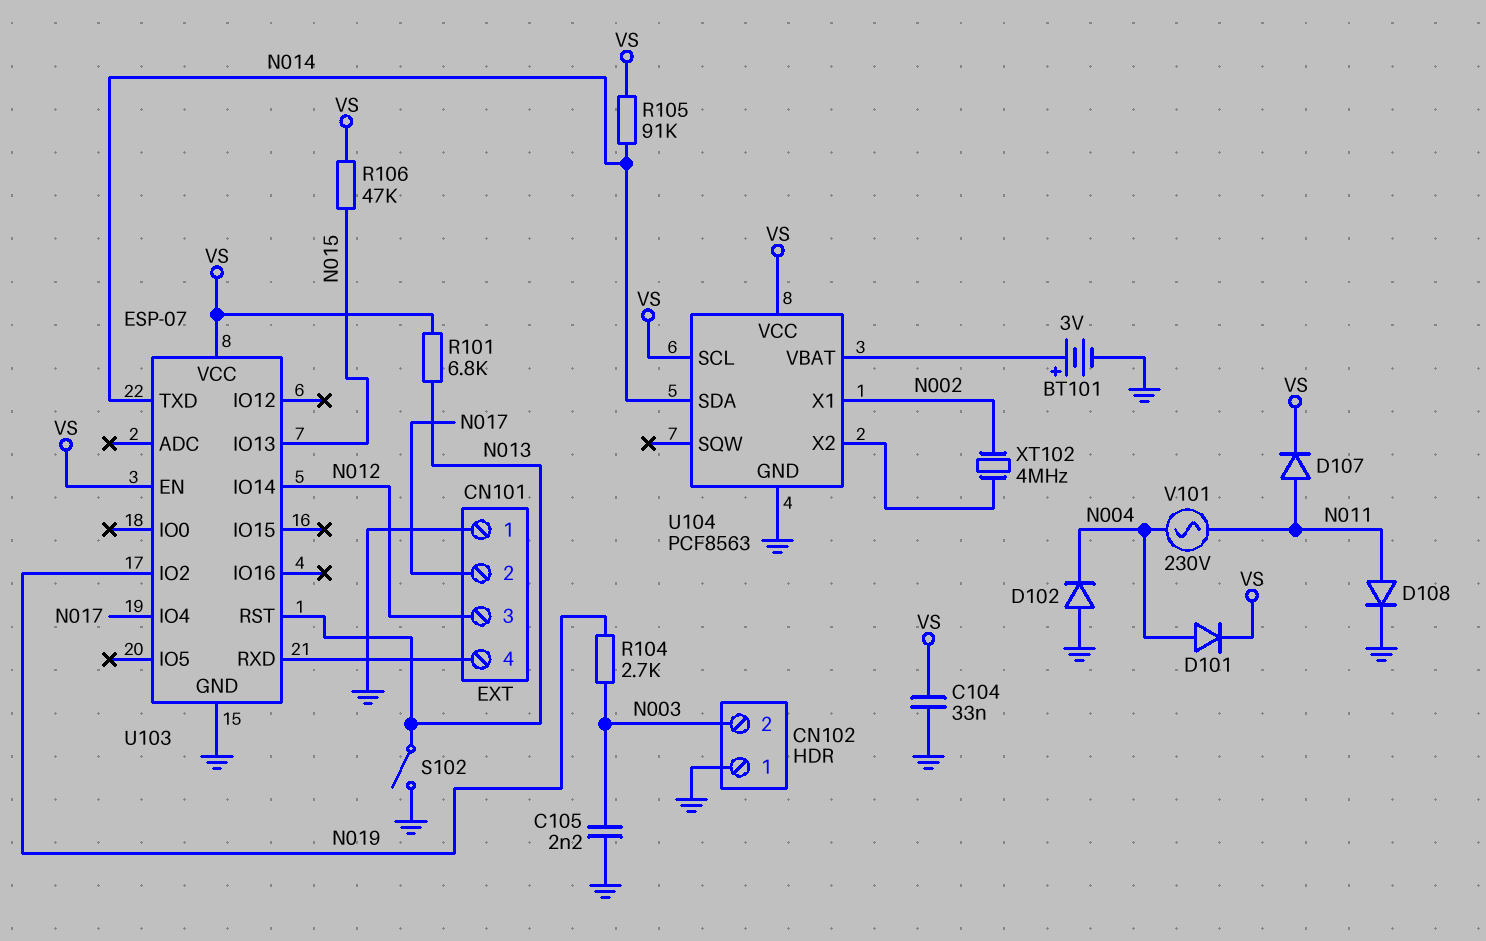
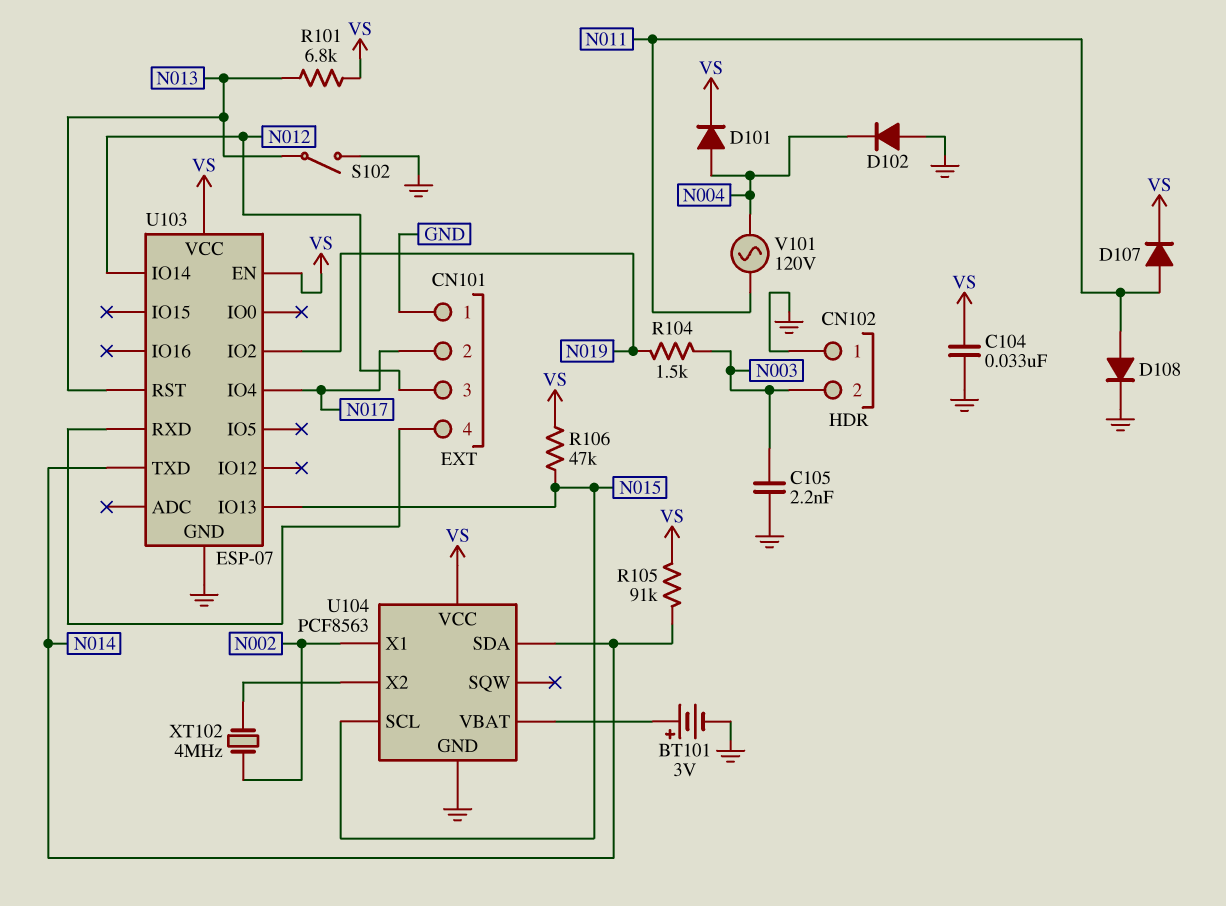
R104: 2.7k (N003, N019) -> 1.5k (N003, N019)
U104 pin SCL: VS -> N015
V101: AC 230V (N004, N011) -> AC 120V (N004, N011)

